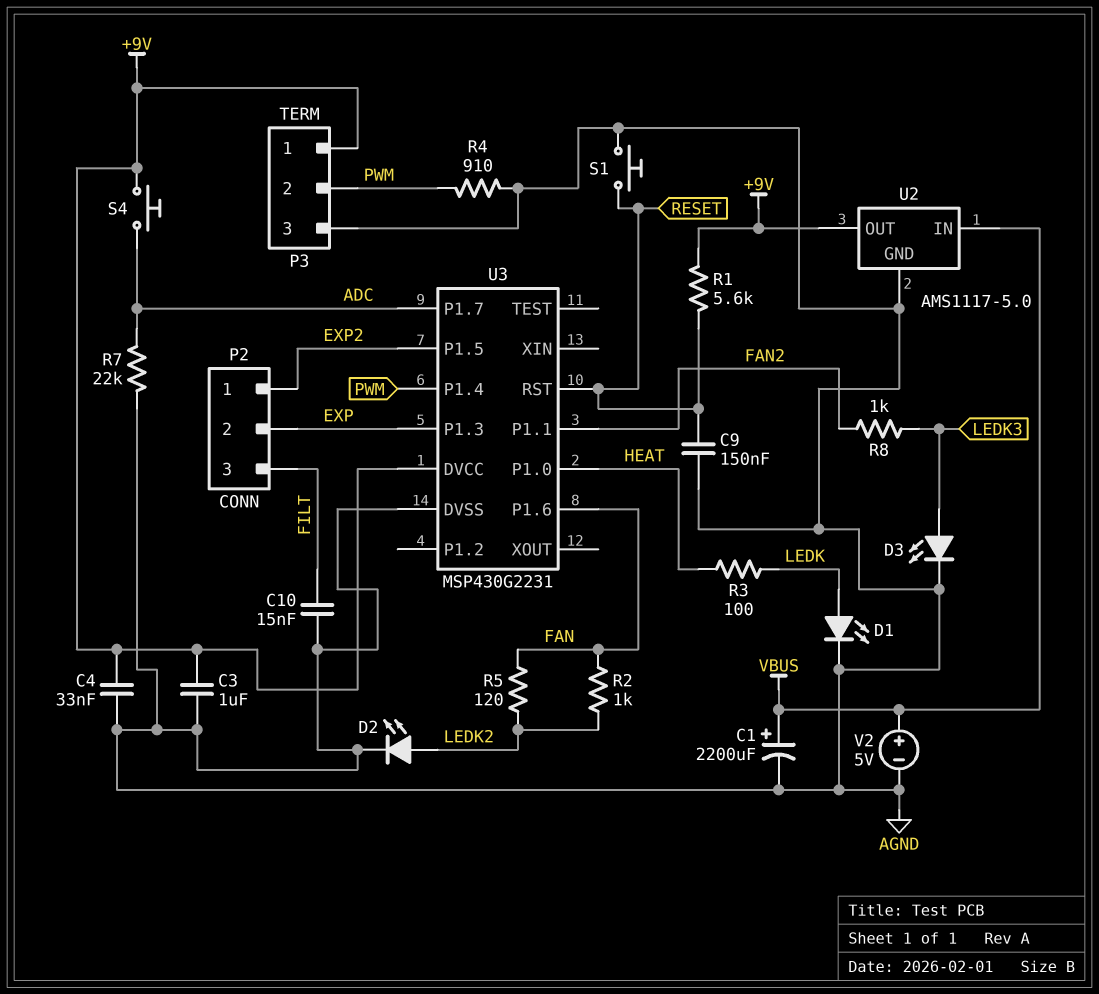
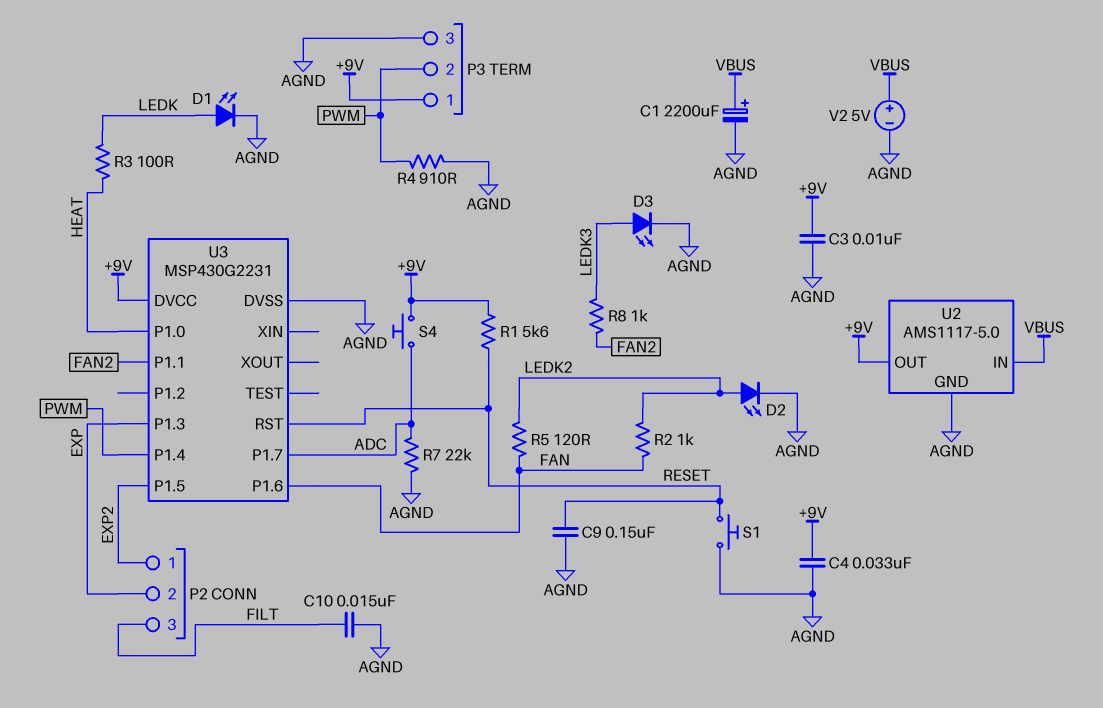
C3: 1uF (+9V, AGND) -> 10nF (+9V, AGND)

